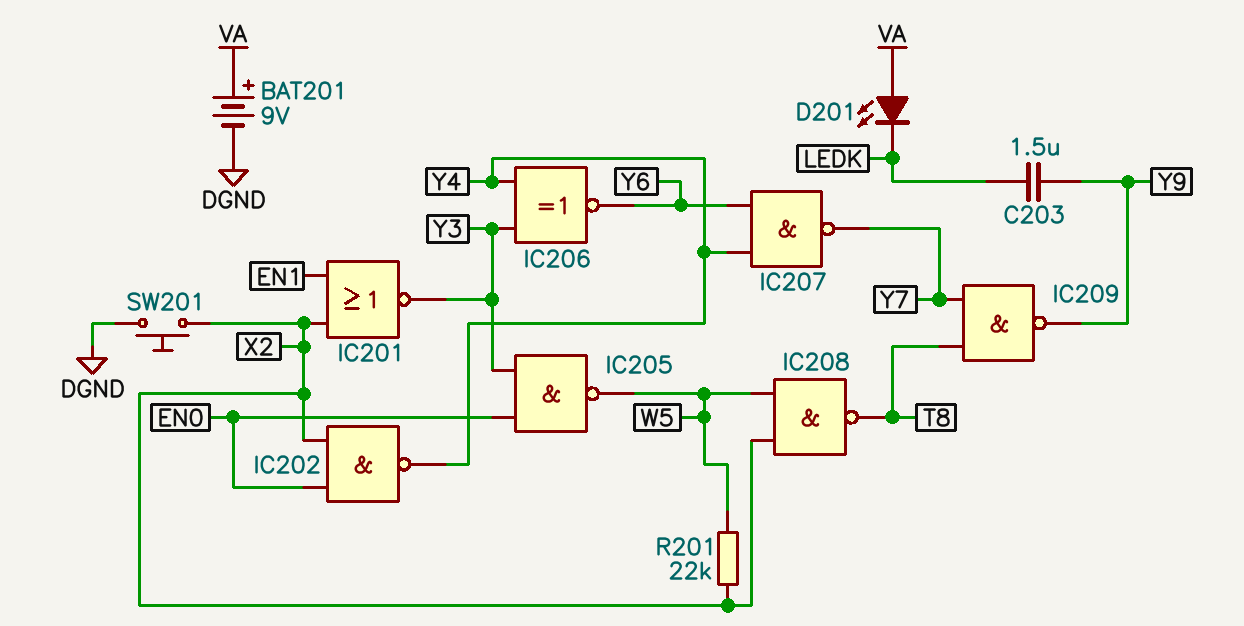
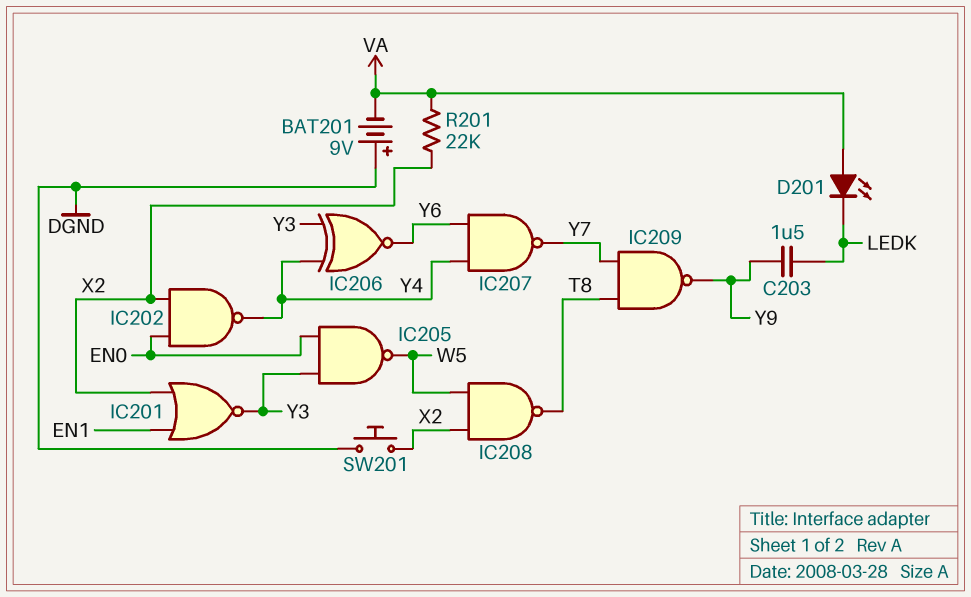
BAT201: 9V (plus VA, minus DGND) -> 9V (plus DGND, minus VA)
R201: 22k (W5, X2) -> 22k (VA, X2)

